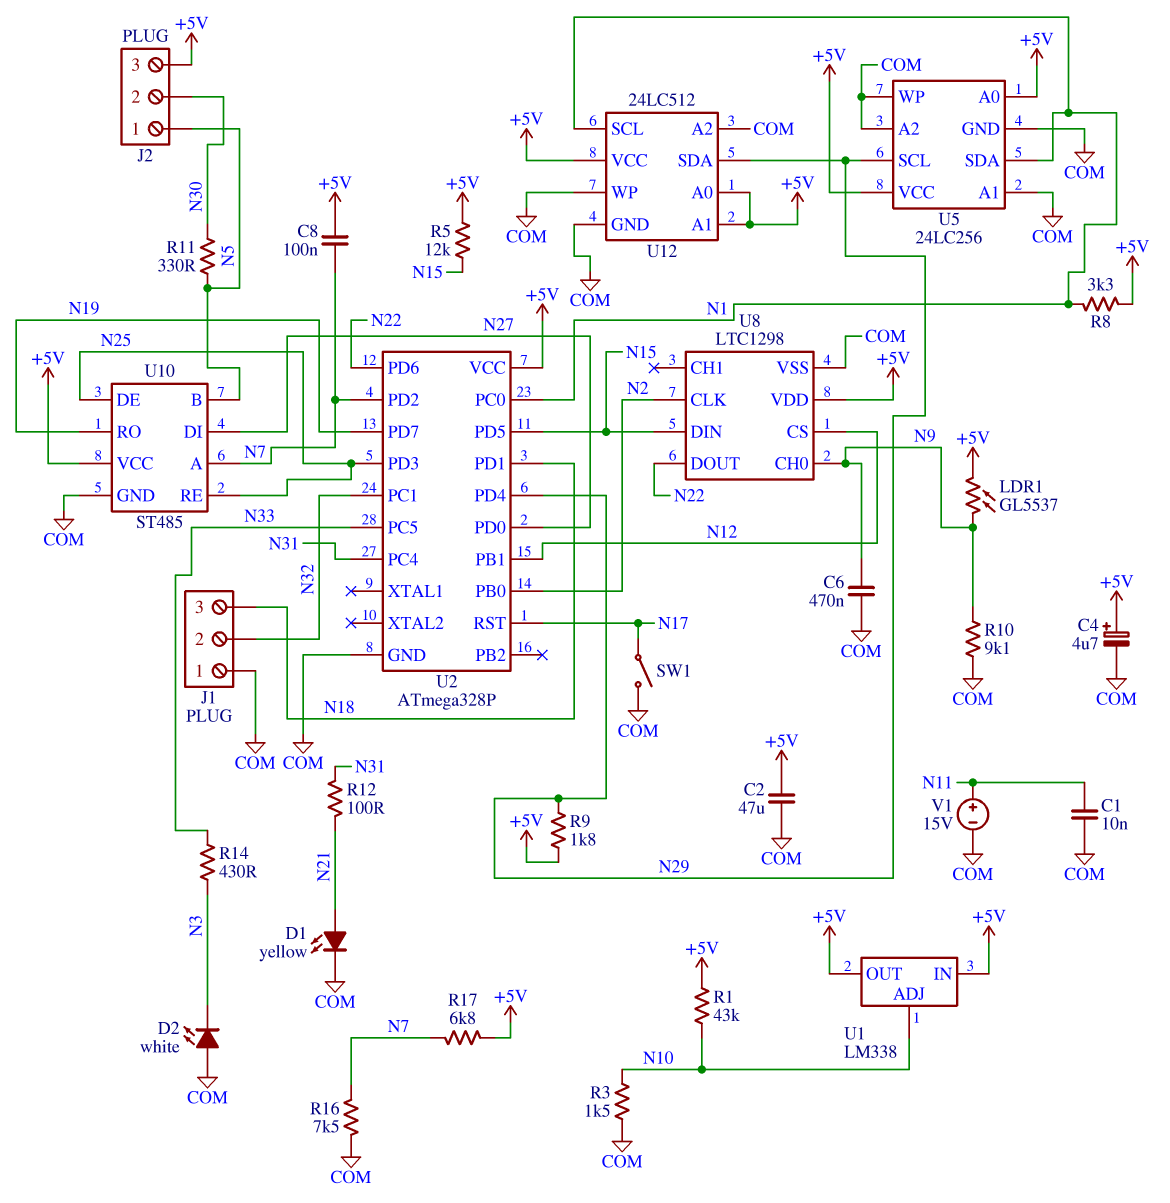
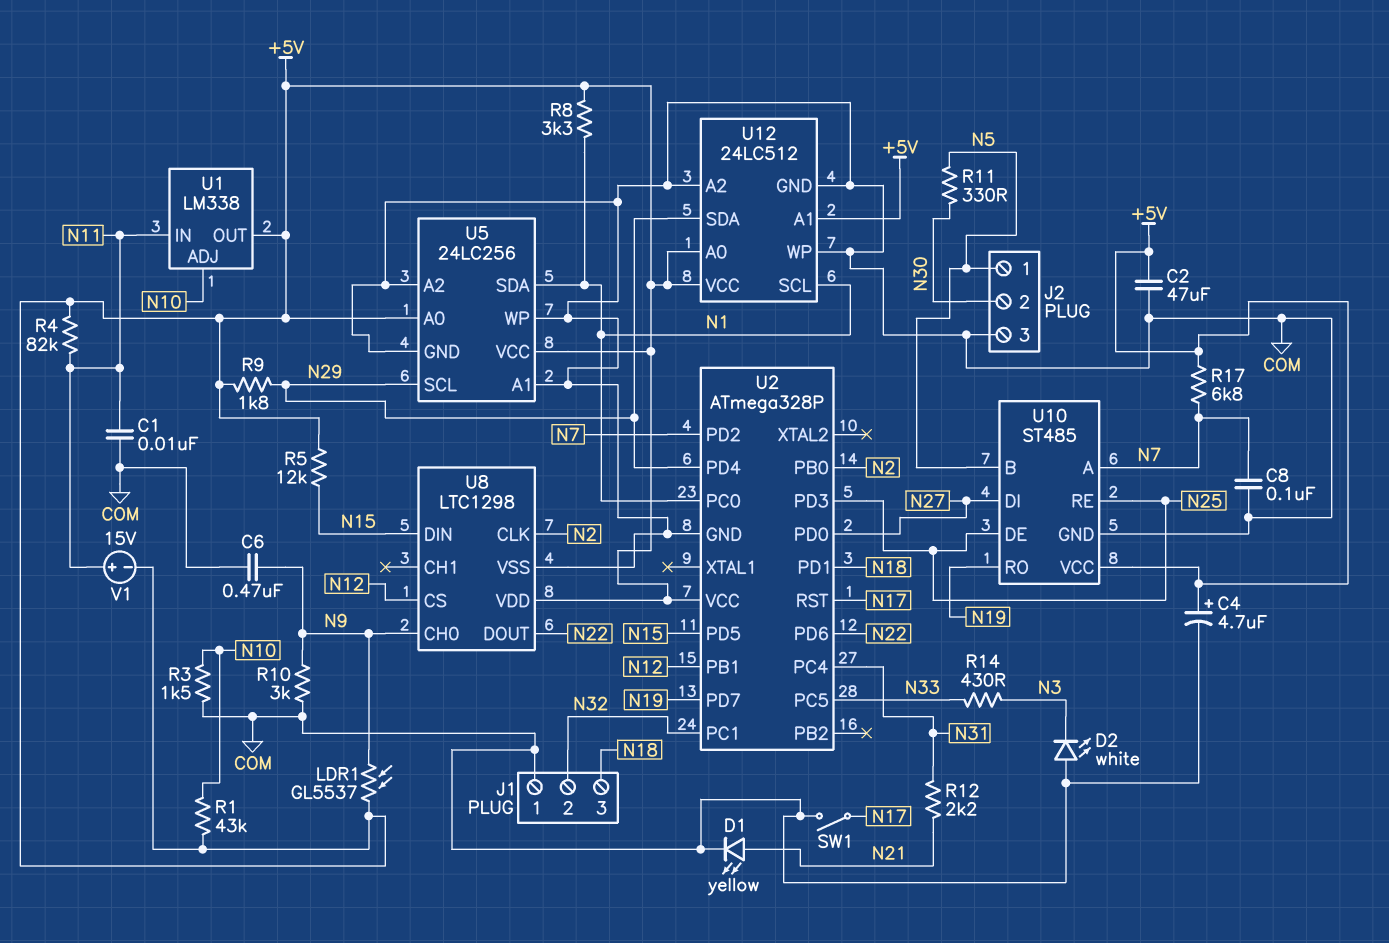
C8: 100nF (+5V, N7) -> 100nF (COM, N7)
J2 pin 3: +5V -> COM
R4: none -> 82k (+5V, N11)
R10: 9.1k (COM, N9) -> 3k (COM, N9)
R12: 100 (N21, N31) -> 2.2k (N21, N31)
R16: 7.5k (COM, N7) -> none
U1 pin IN: +5V -> N11
V1: 15V (plus N11, minus COM) -> 15V (plus N11, minus +5V)

